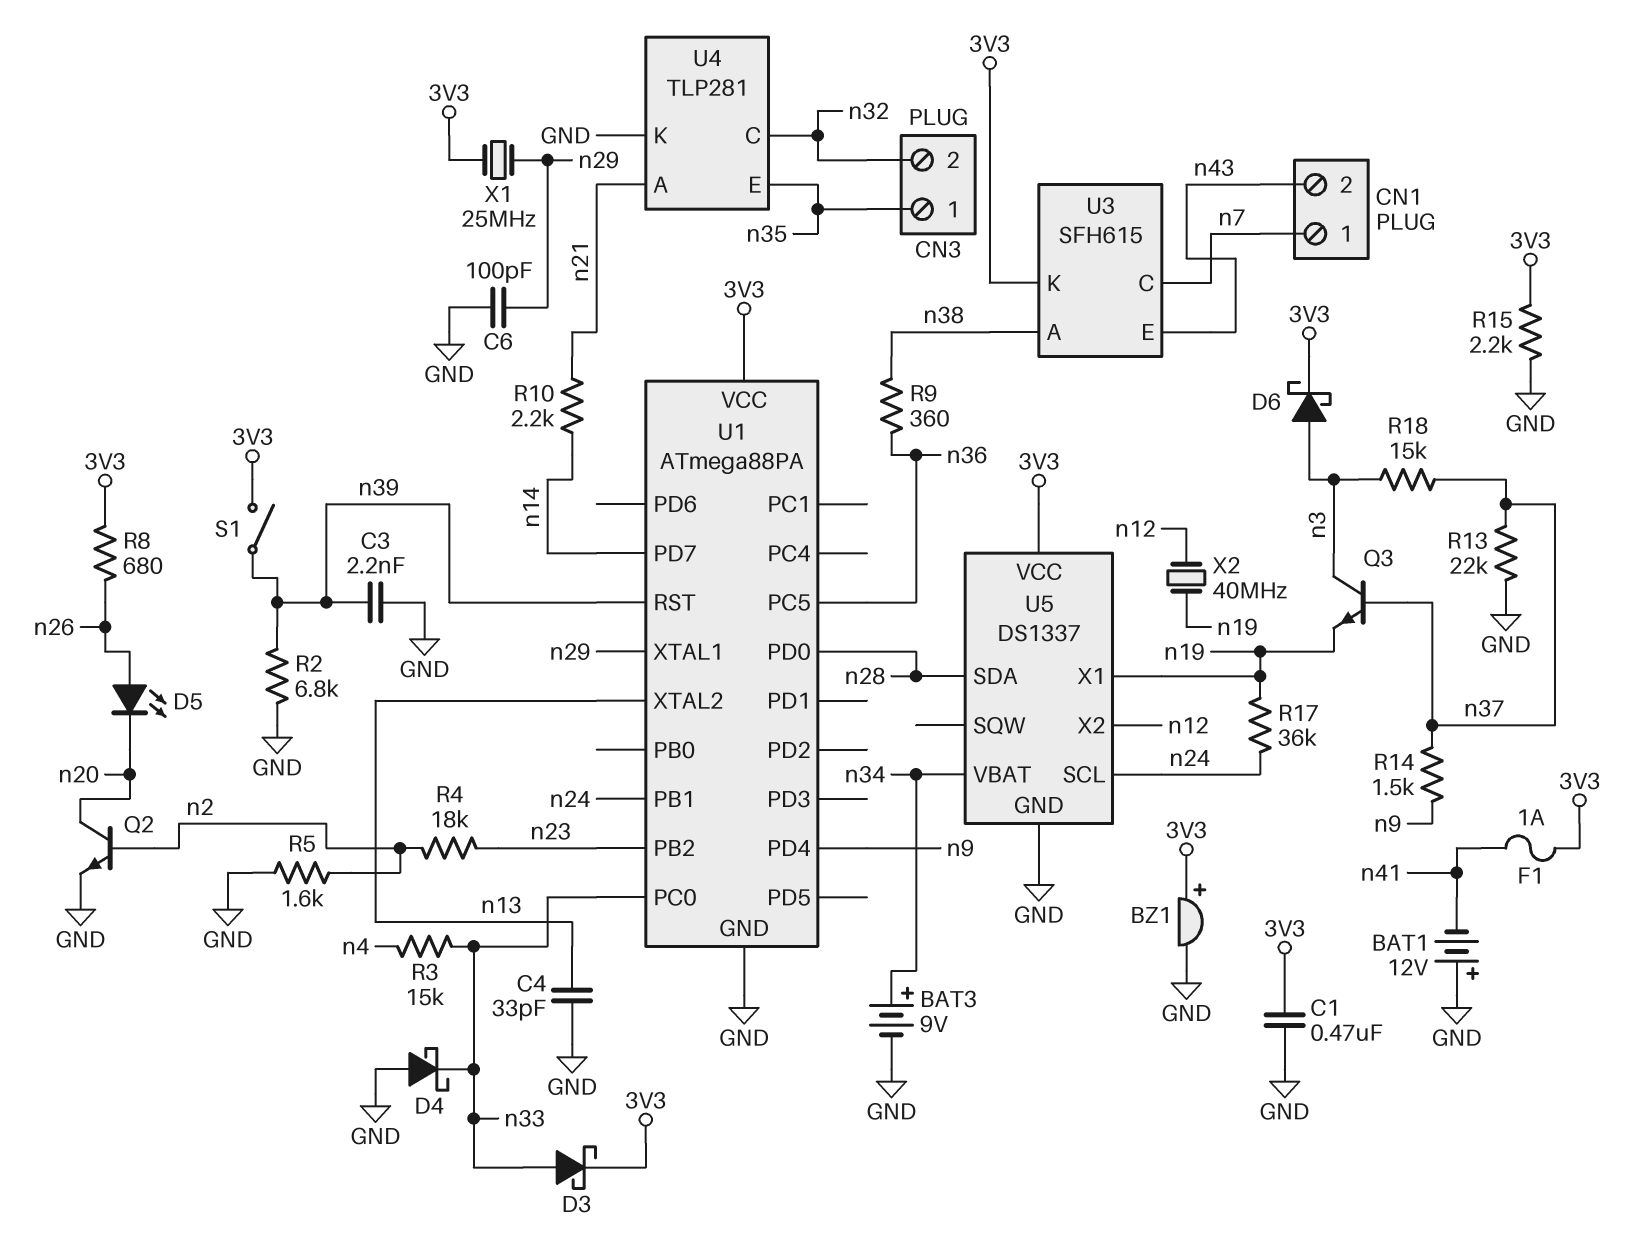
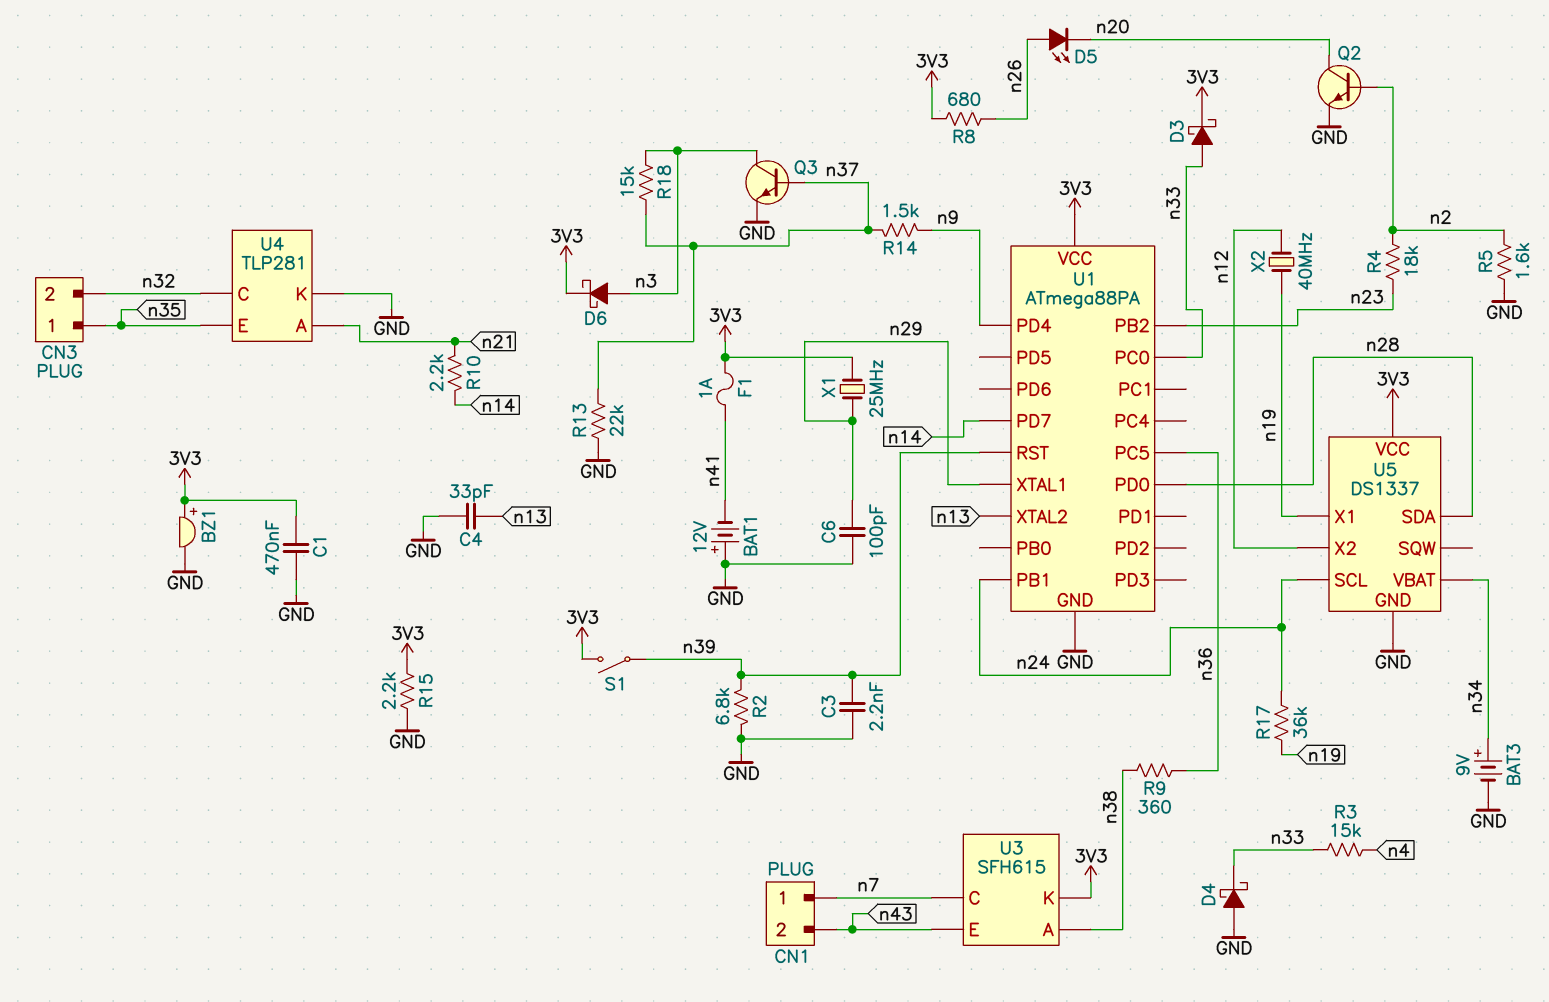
Q3: NPN (B n37, C n3, E n19) -> NPN (B n37, C n3, E GND)

